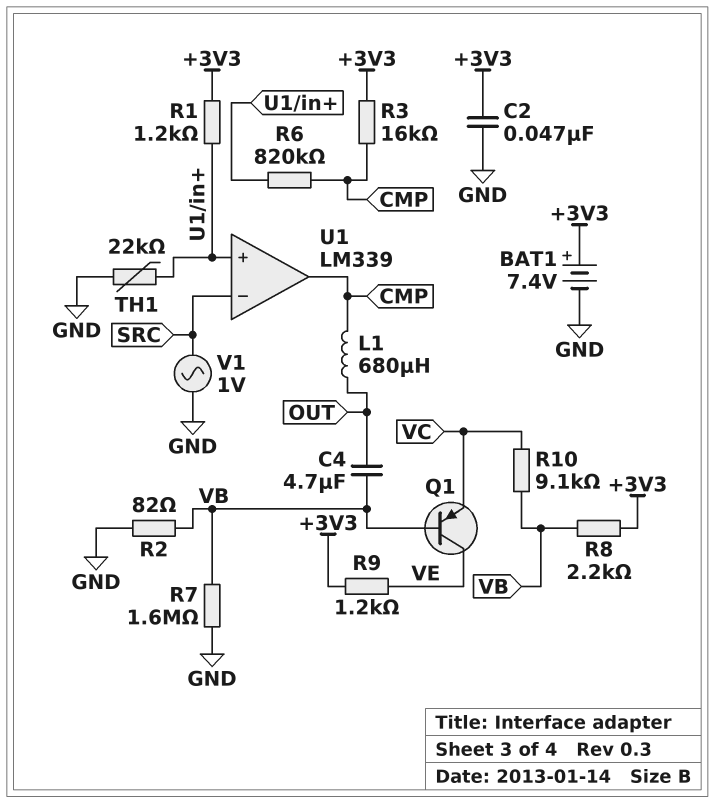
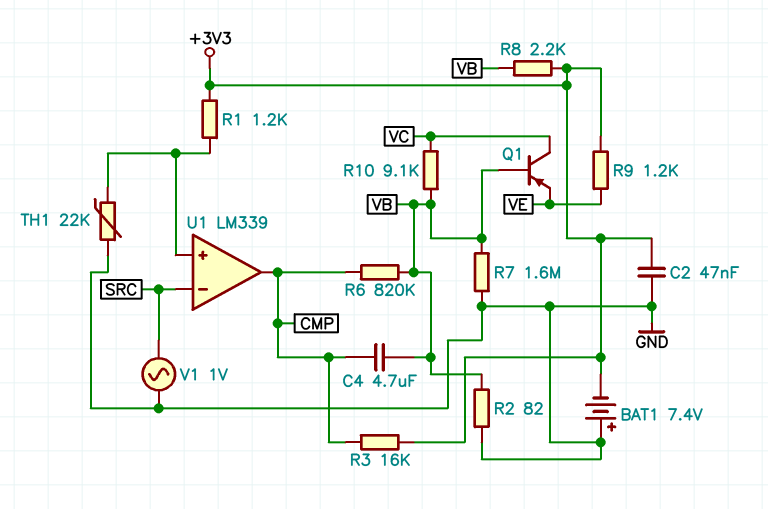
BAT1: 7.4V (plus +3V3, minus GND) -> 7.4V (plus GND, minus +3V3)
C4: 4.7uF (OUT, VB) -> 4.7uF (CMP, VB)
L1: 680uH (CMP, OUT) -> none
Q1: PNP (B VB, C VE, E VC) -> PNP (B VB, C VC, E VE)
R6: 820k (CMP, U1/in+) -> 820k (CMP, VB)

